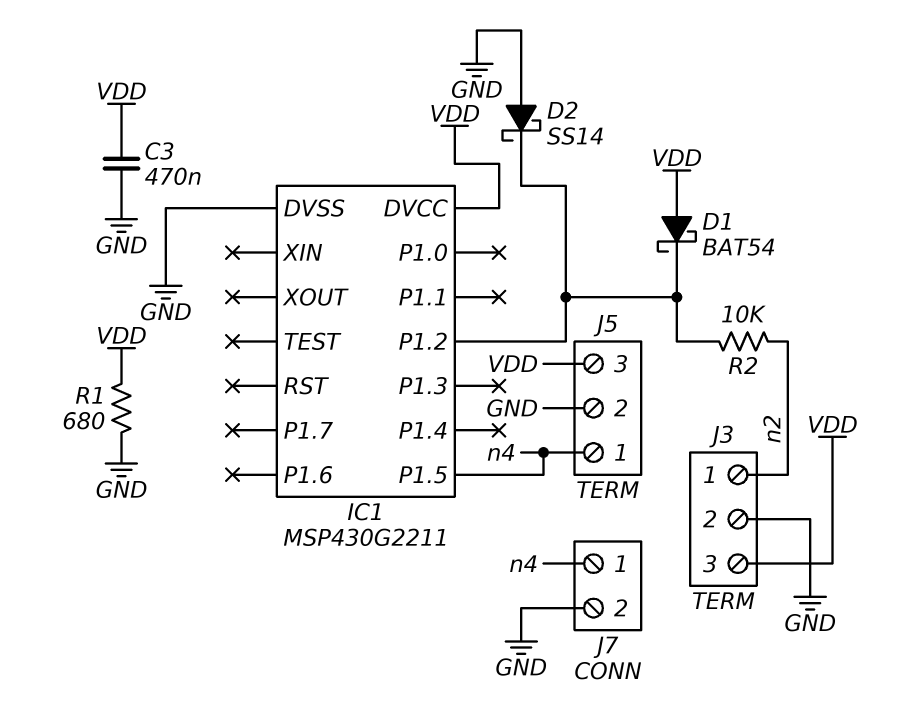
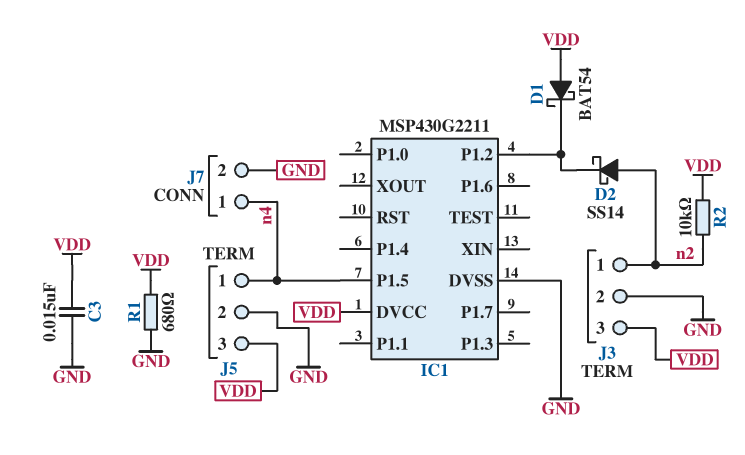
C3: 470nF (GND, VDD) -> 15nF (GND, VDD)
D2: schottky SS14 (A GND, K IC1/P1.2) -> schottky SS14 (A n2, K IC1/P1.2)
R2: 10k (IC1/P1.2, n2) -> 10k (VDD, n2)

